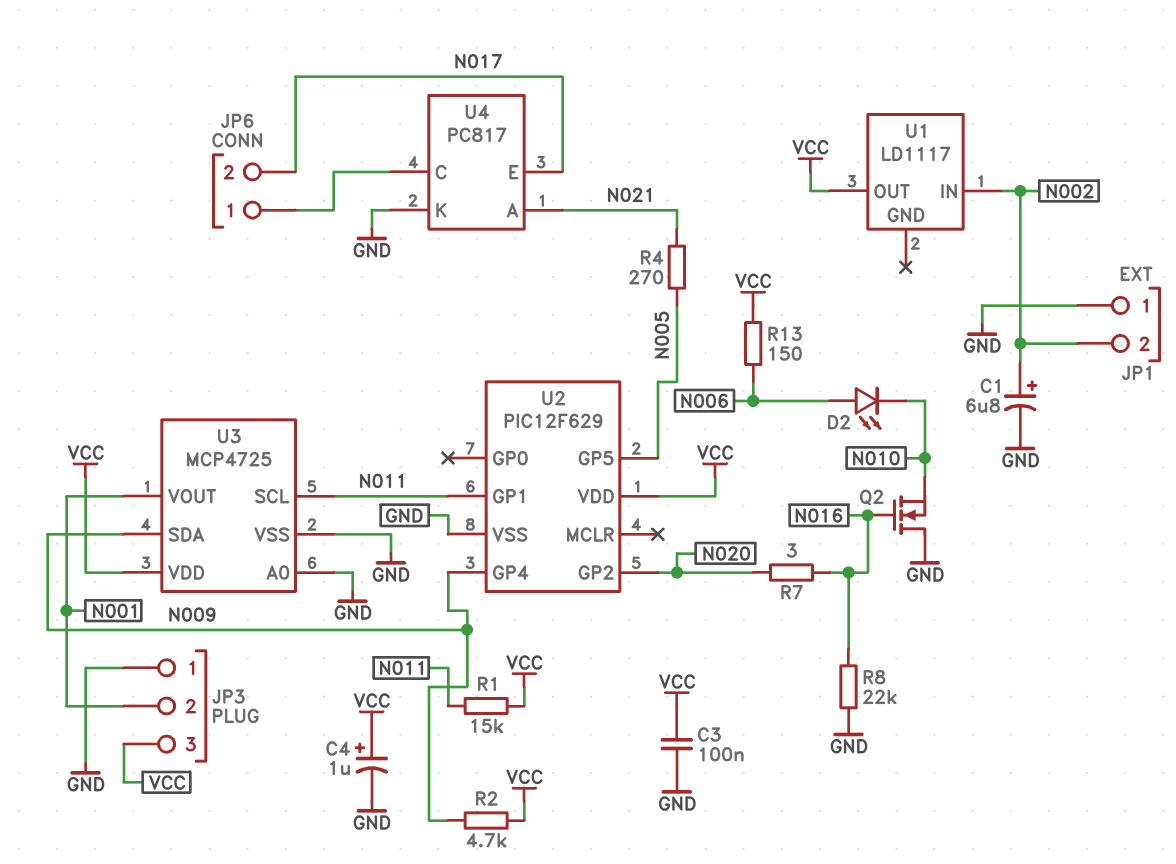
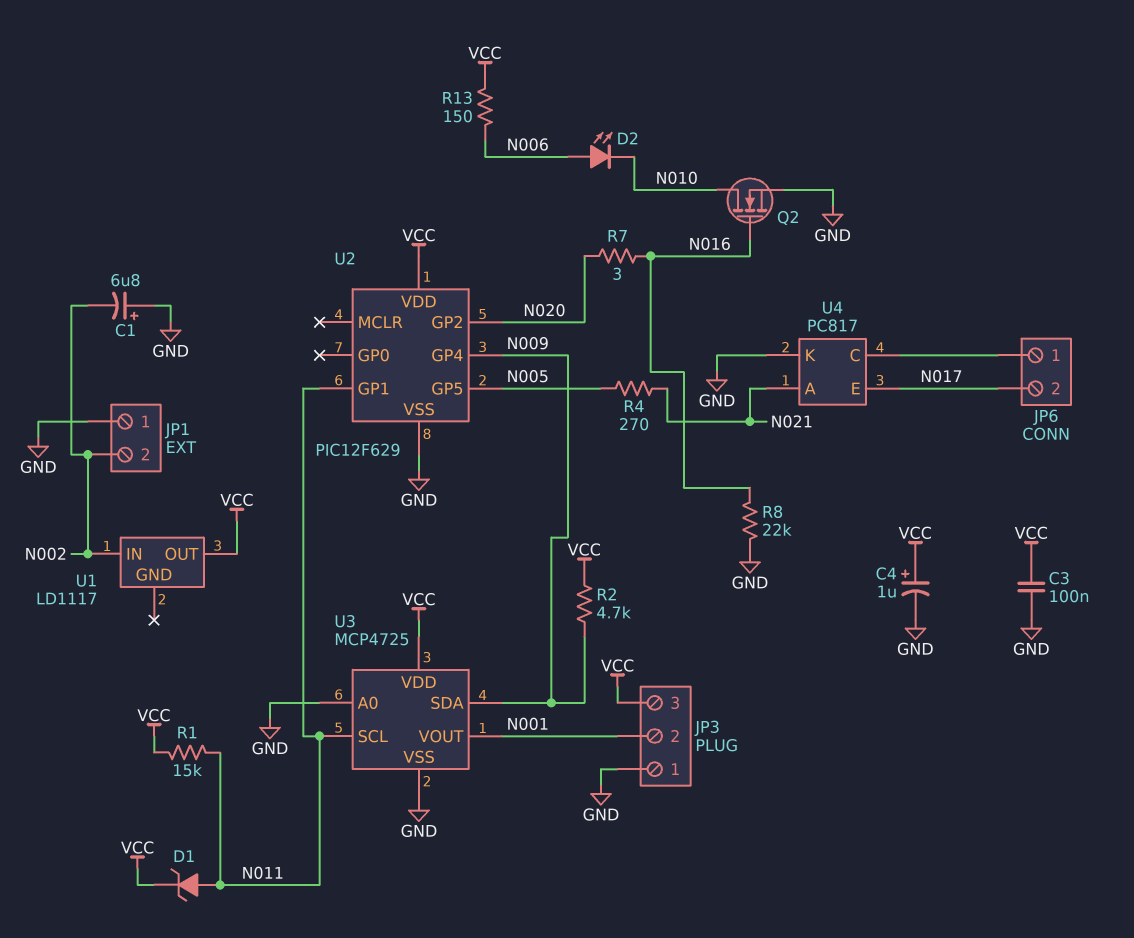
C1: 6.8uF (plus N002, minus GND) -> 6.8uF (plus GND, minus N002)
D1: none -> zener (A N011, K VCC)
Q2: NMOS (G N016, D GND, S N010) -> NMOS (G N016, D N010, S GND)

